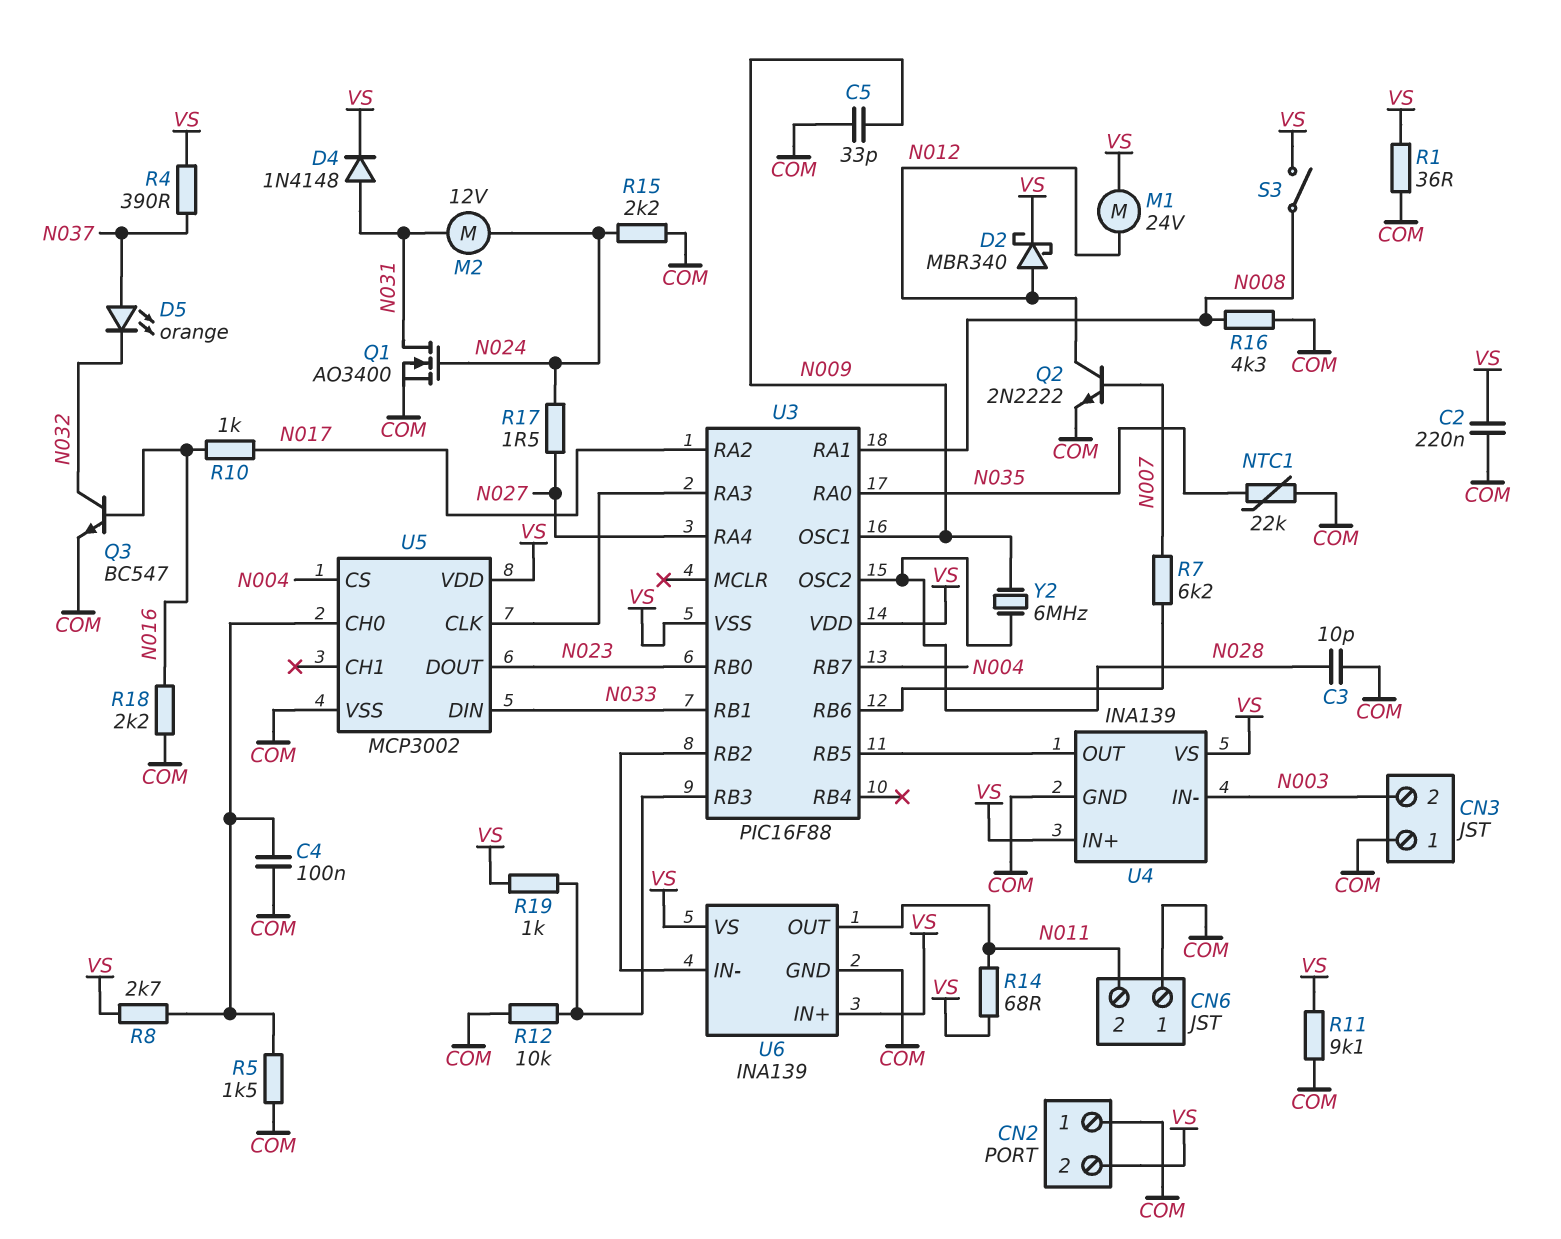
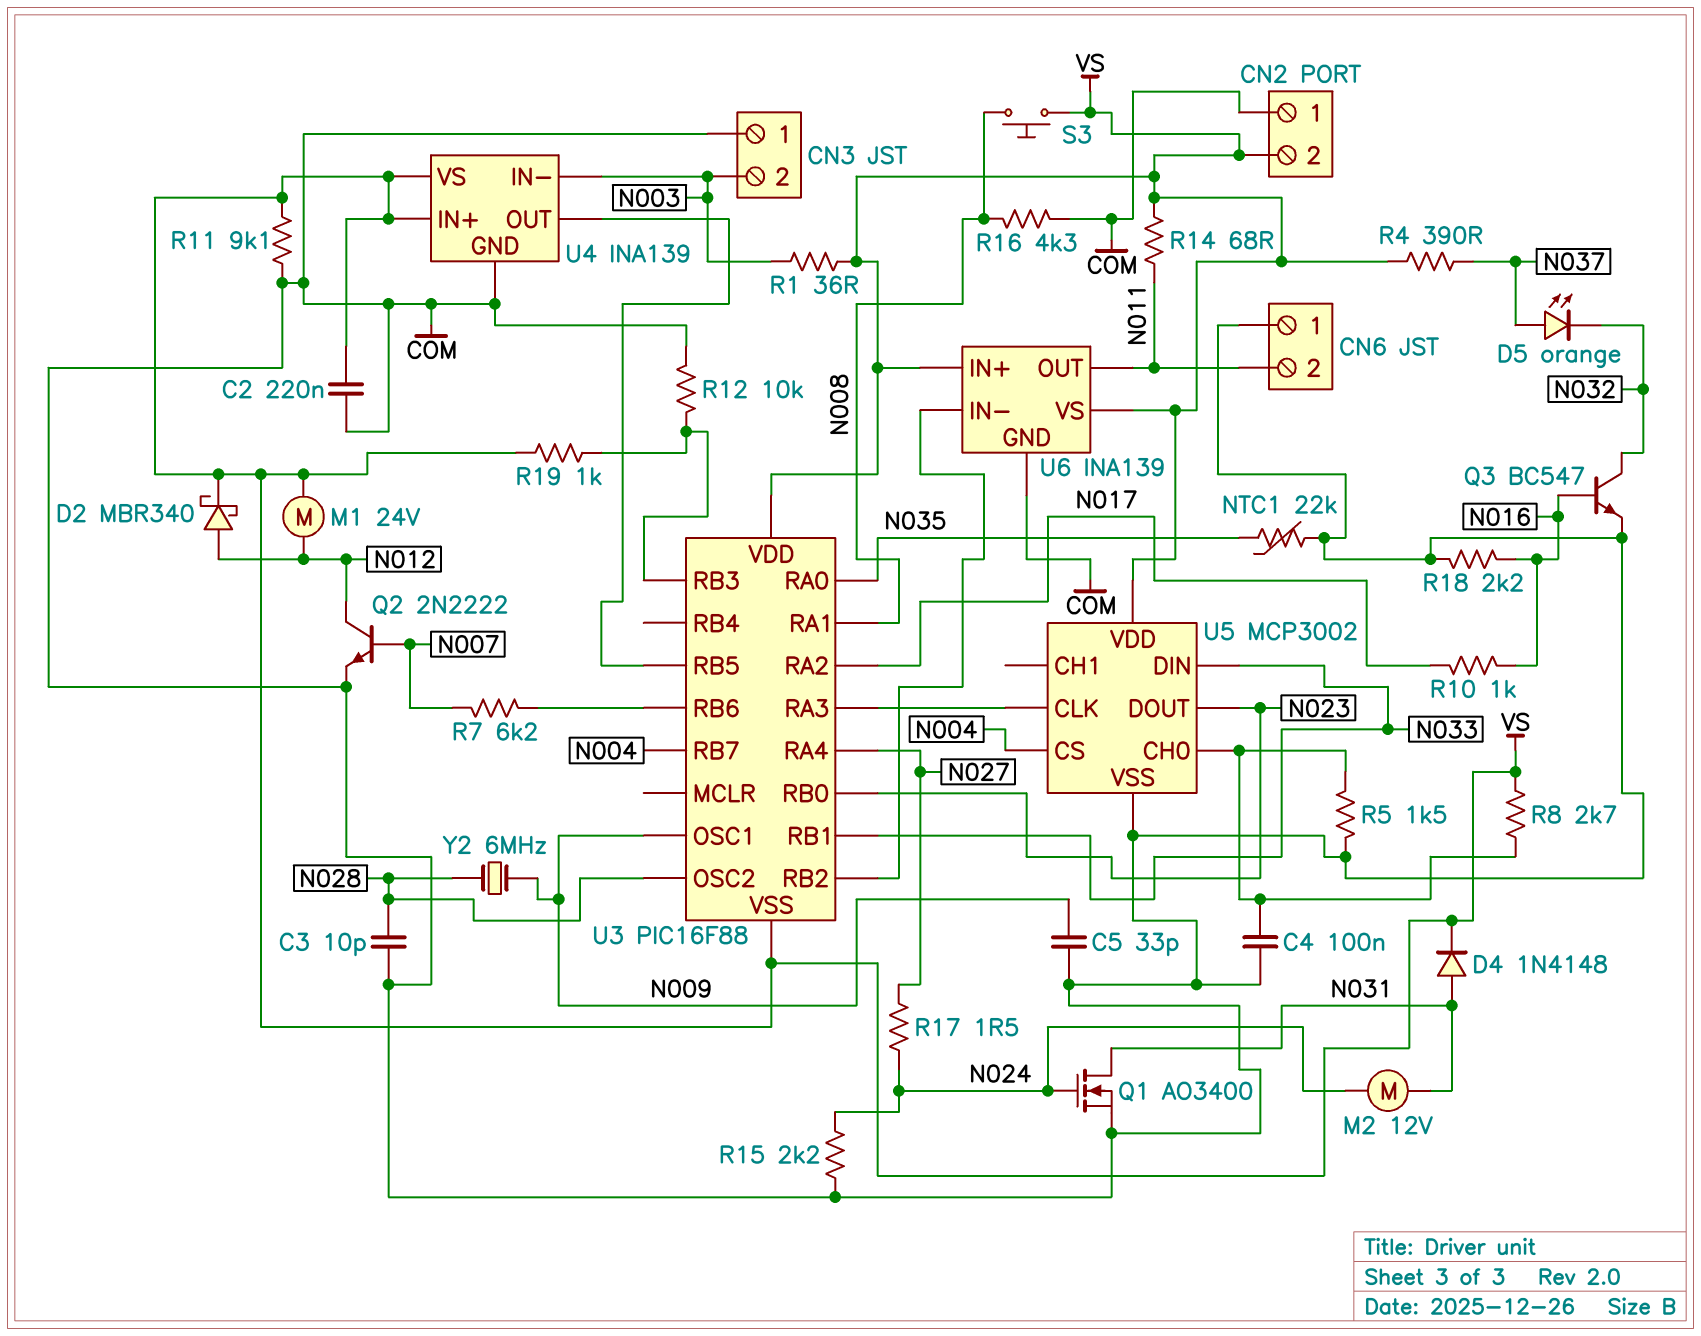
R1: 36 (COM, VS) -> 36 (N003, VS)
S3: switch (N008, VS) -> button (N008, VS)

